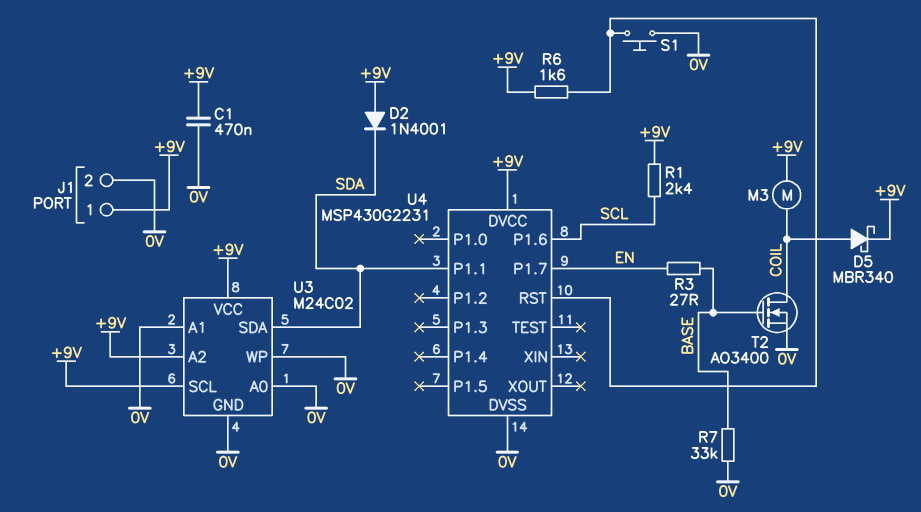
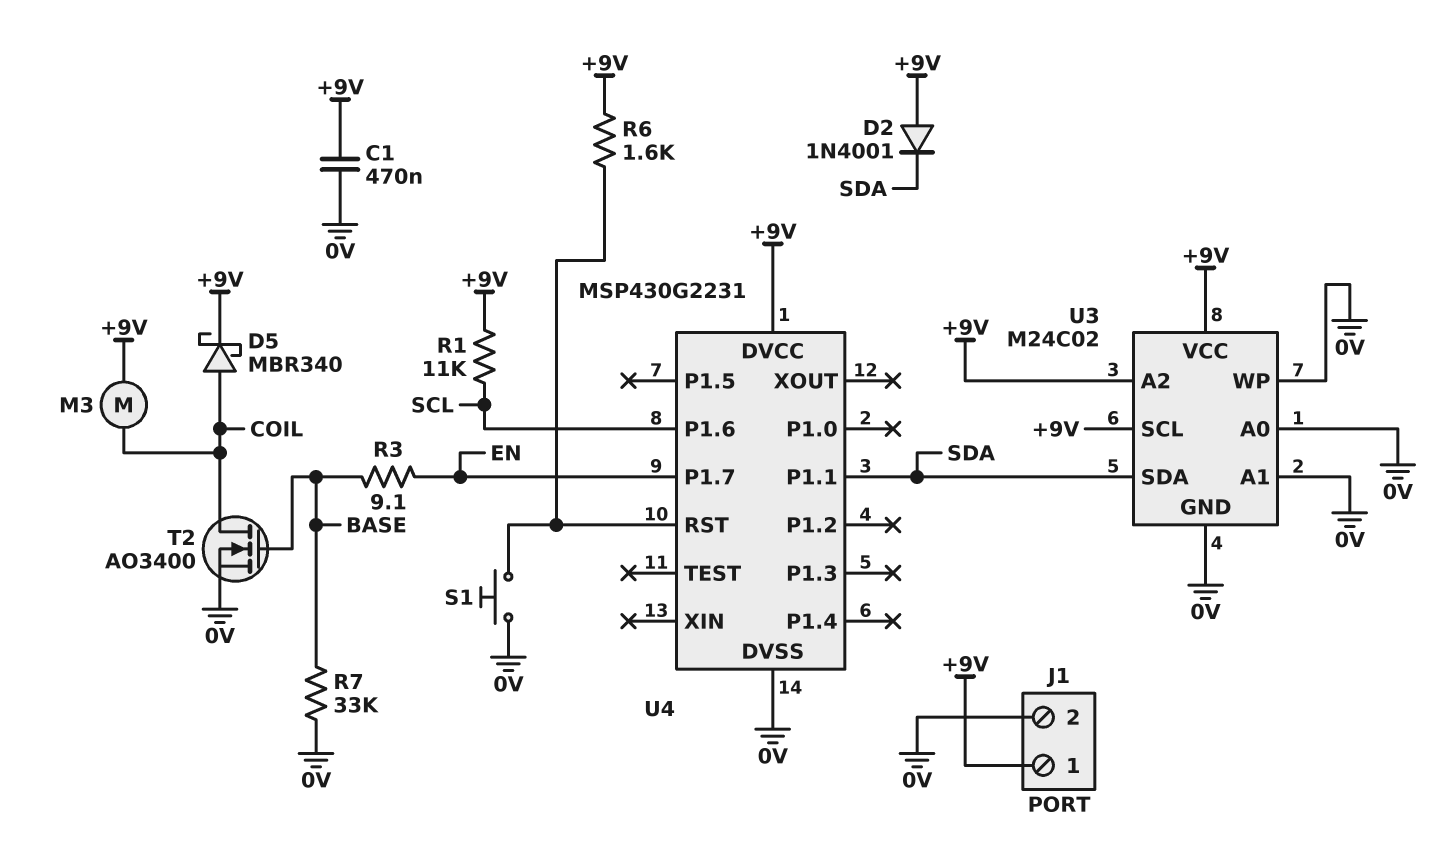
R1: 2.4k (+9V, SCL) -> 11k (+9V, SCL)
R3: 27 (BASE, EN) -> 9.1 (BASE, EN)

